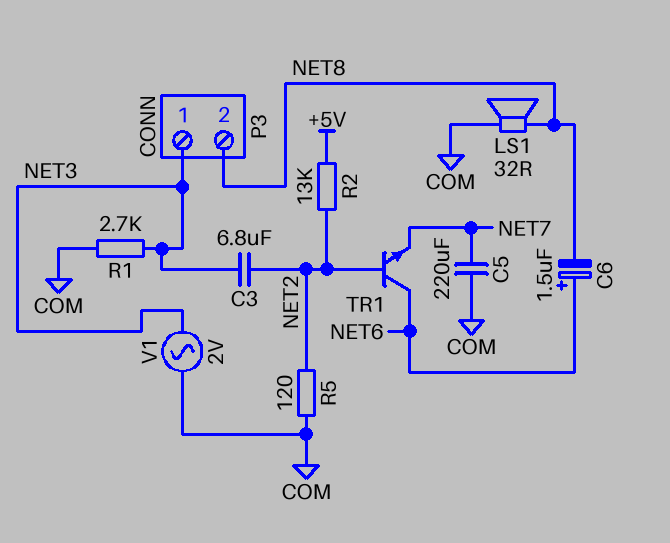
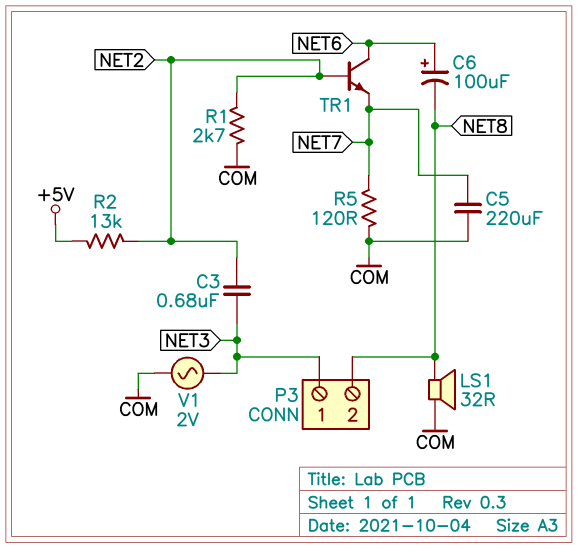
C3: 6.8uF (NET2, NET3) -> 680nF (NET2, NET3)
C6: 1.5uF (plus NET6, minus NET8) -> 100uF (plus NET6, minus NET8)
R1: 2.7k (COM, NET3) -> 2.7k (COM, NET2)
R5: 120 (COM, NET2) -> 120 (COM, NET7)

